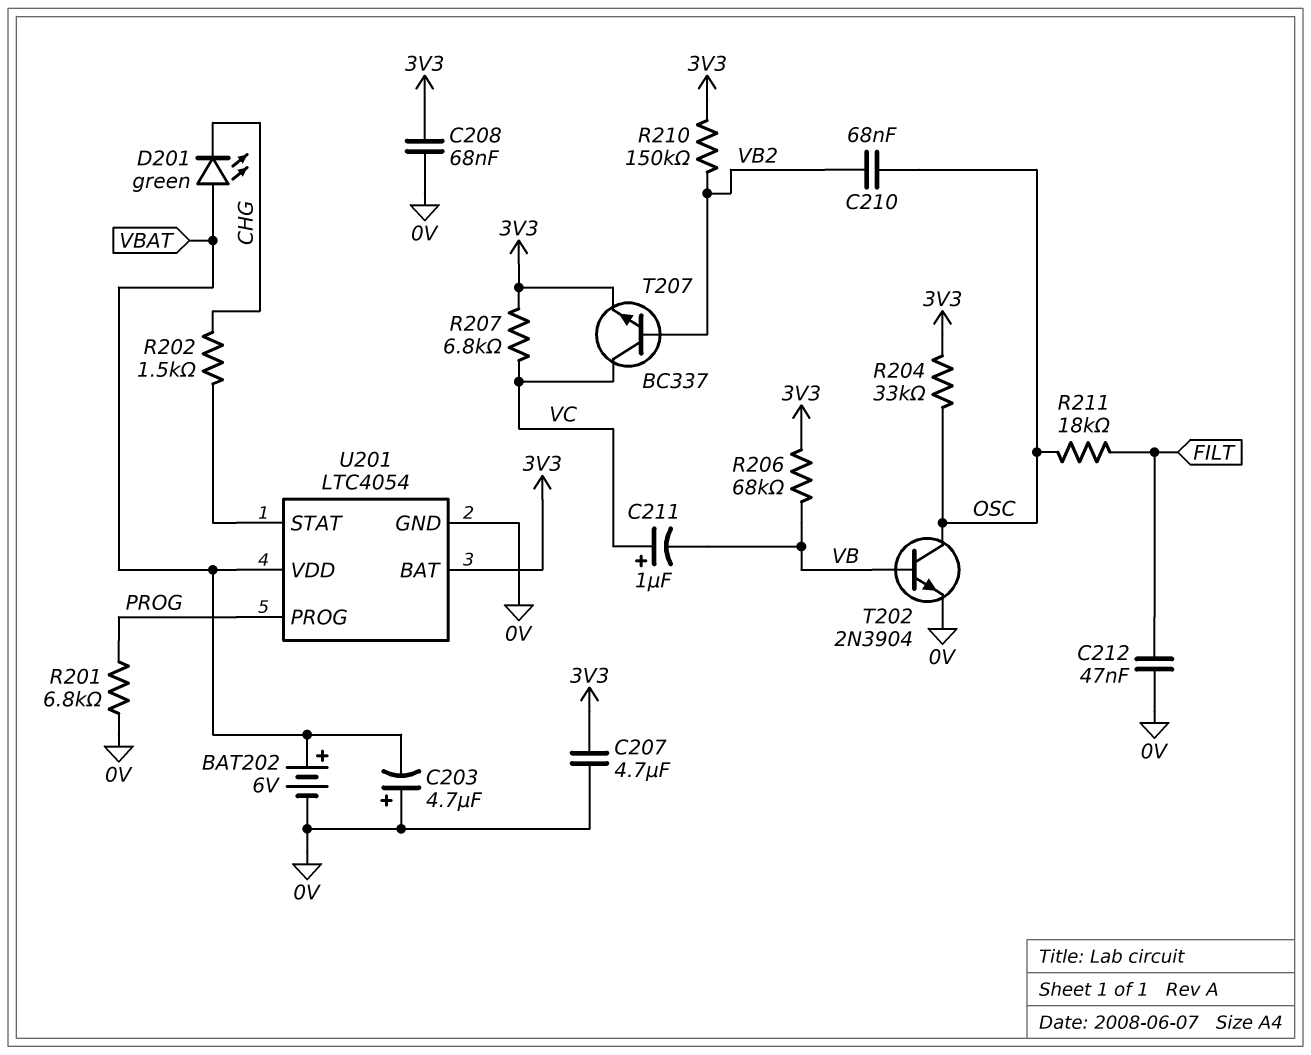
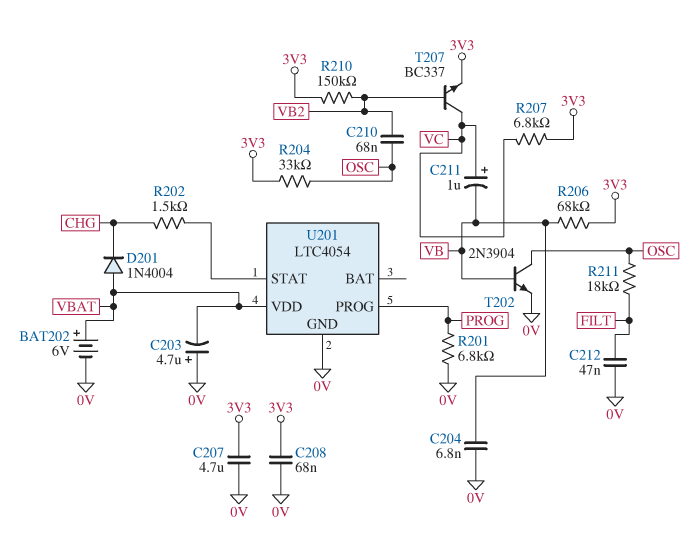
C204: none -> 6.8nF (0V, VB)
D201: LED green (A VBAT, K CHG) -> diode 1N4004 (A VBAT, K CHG)
U201 pin BAT: 3V3 -> none

